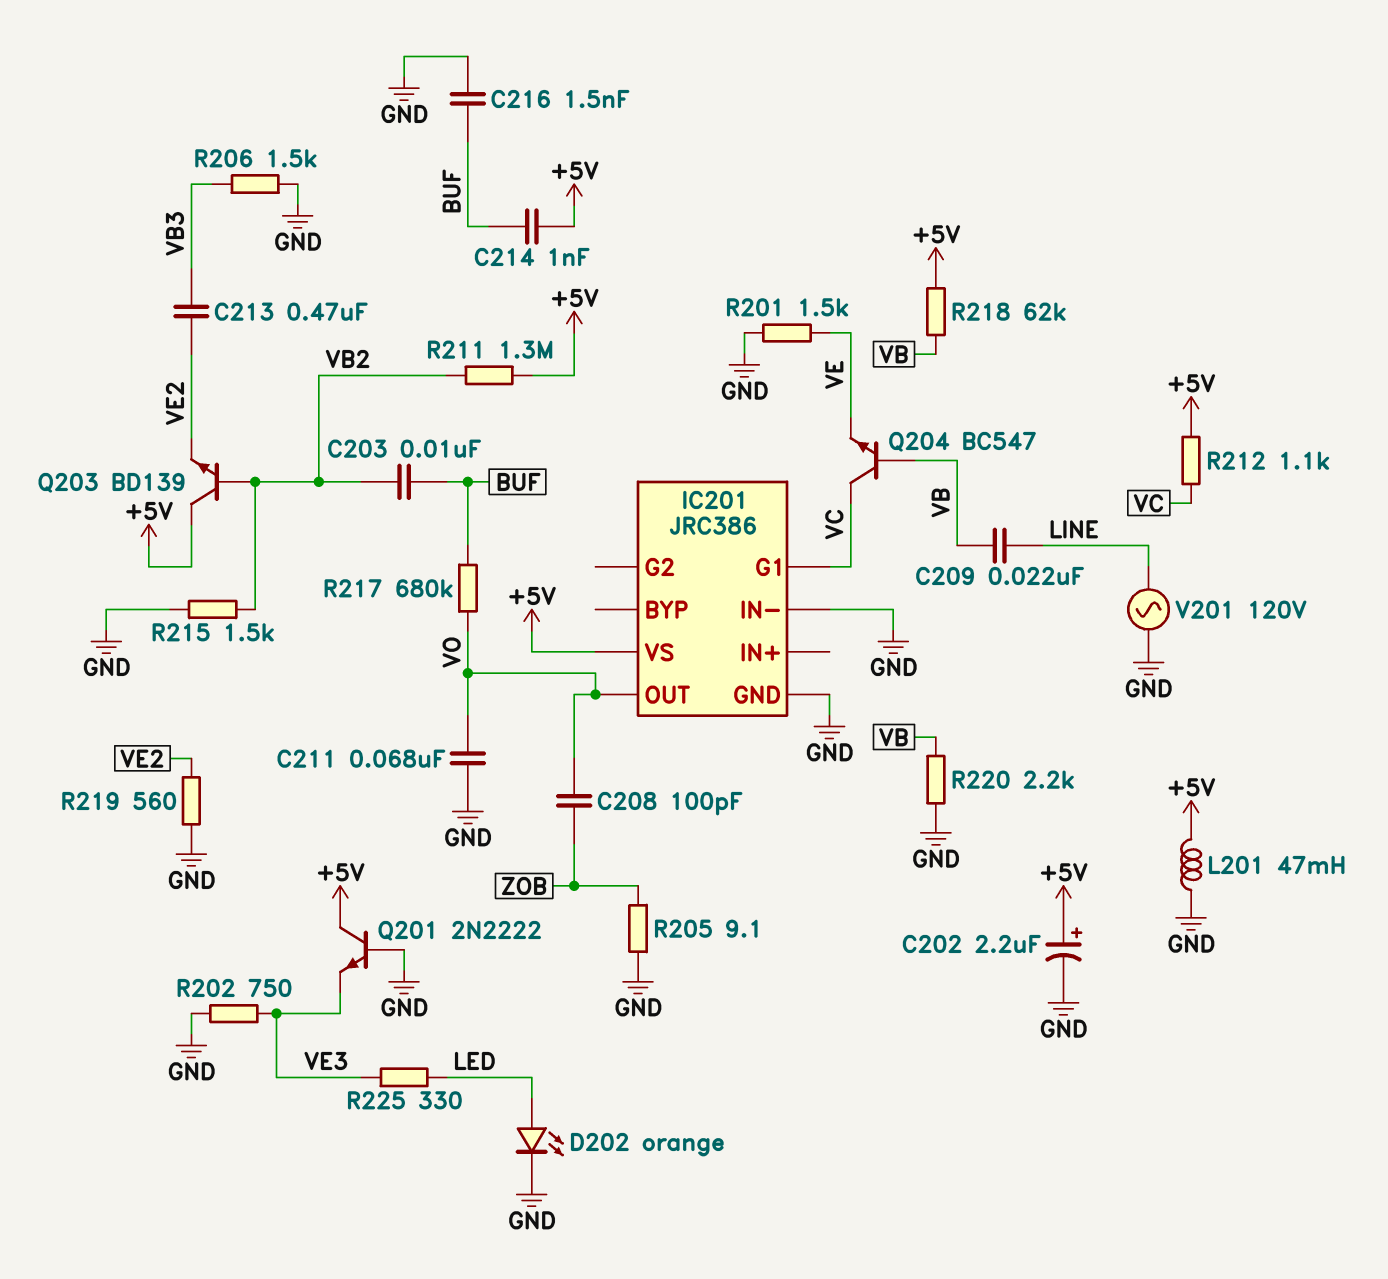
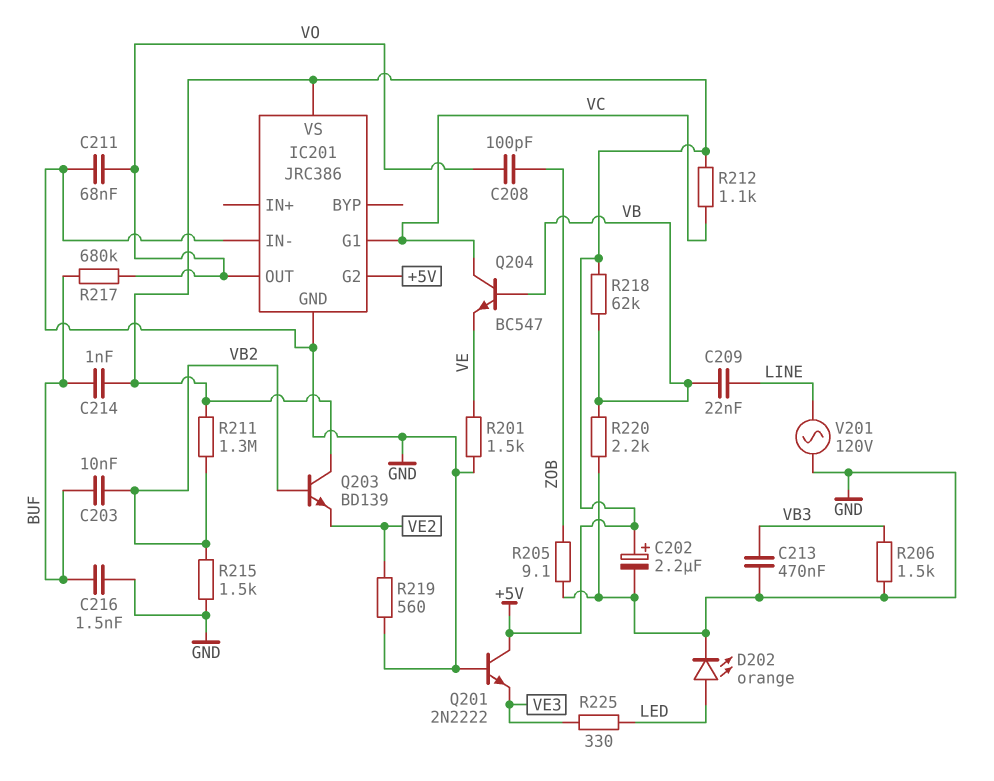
C213: 470nF (VB3, VE2) -> 470nF (GND, VB3)
IC201 pin G2: none -> +5V
L201: 47mH (+5V, GND) -> none
R202: 750 (GND, VE3) -> none

